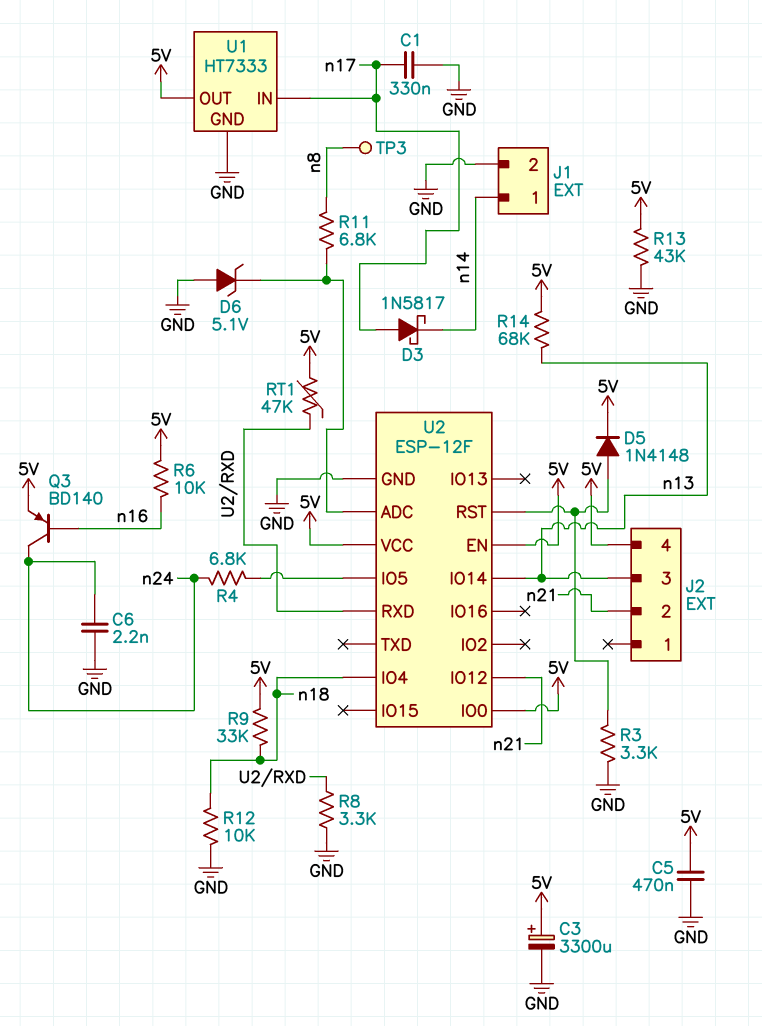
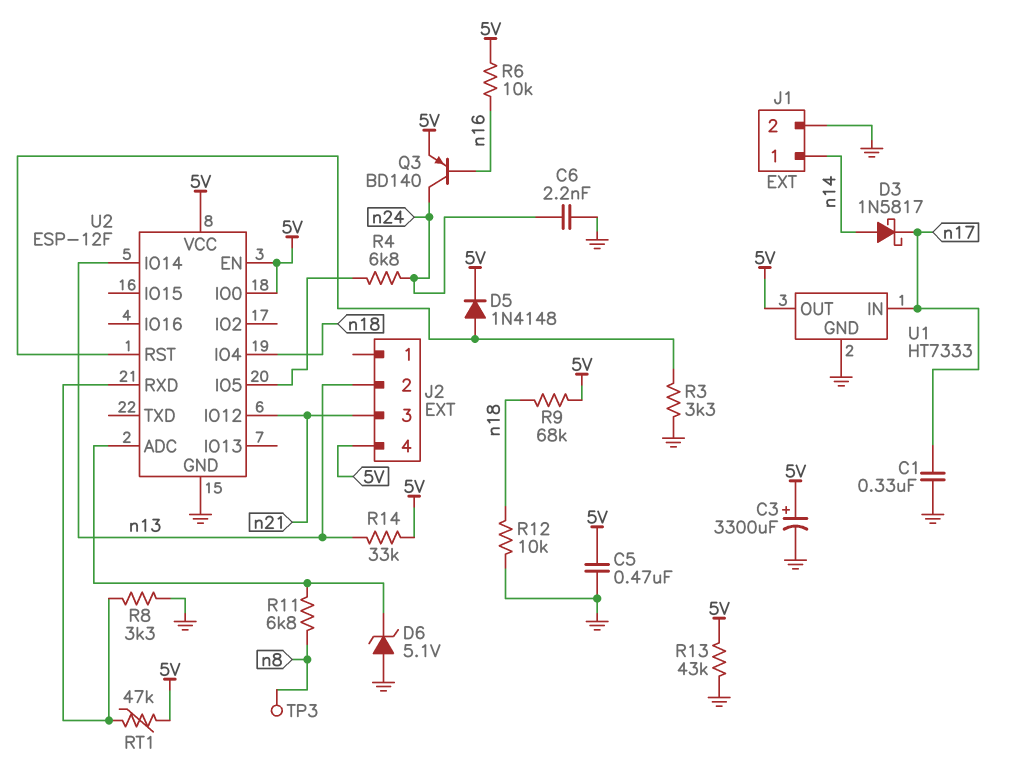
D3: schottky 1N5817 (A n17, K n14) -> schottky 1N5817 (A n14, K n17)
J2 pin 2: n21 -> n13
J2 pin 3: n13 -> n21
R9: 33k (5V, n18) -> 68k (5V, n18)
R14: 68k (5V, n13) -> 33k (5V, n13)

